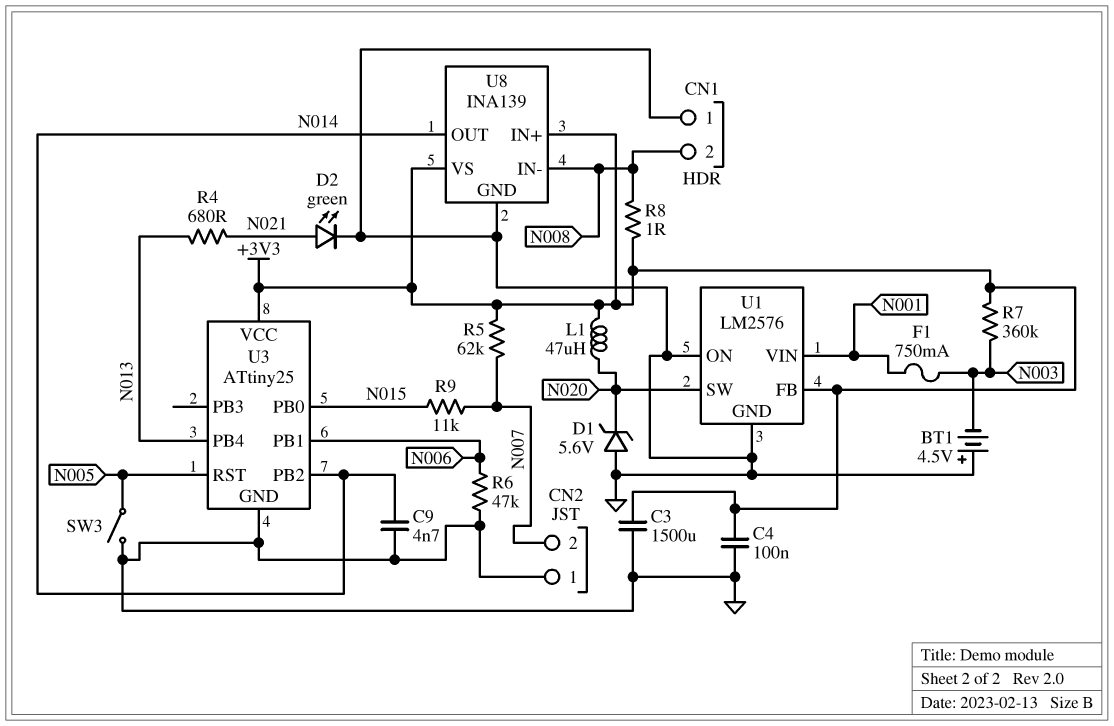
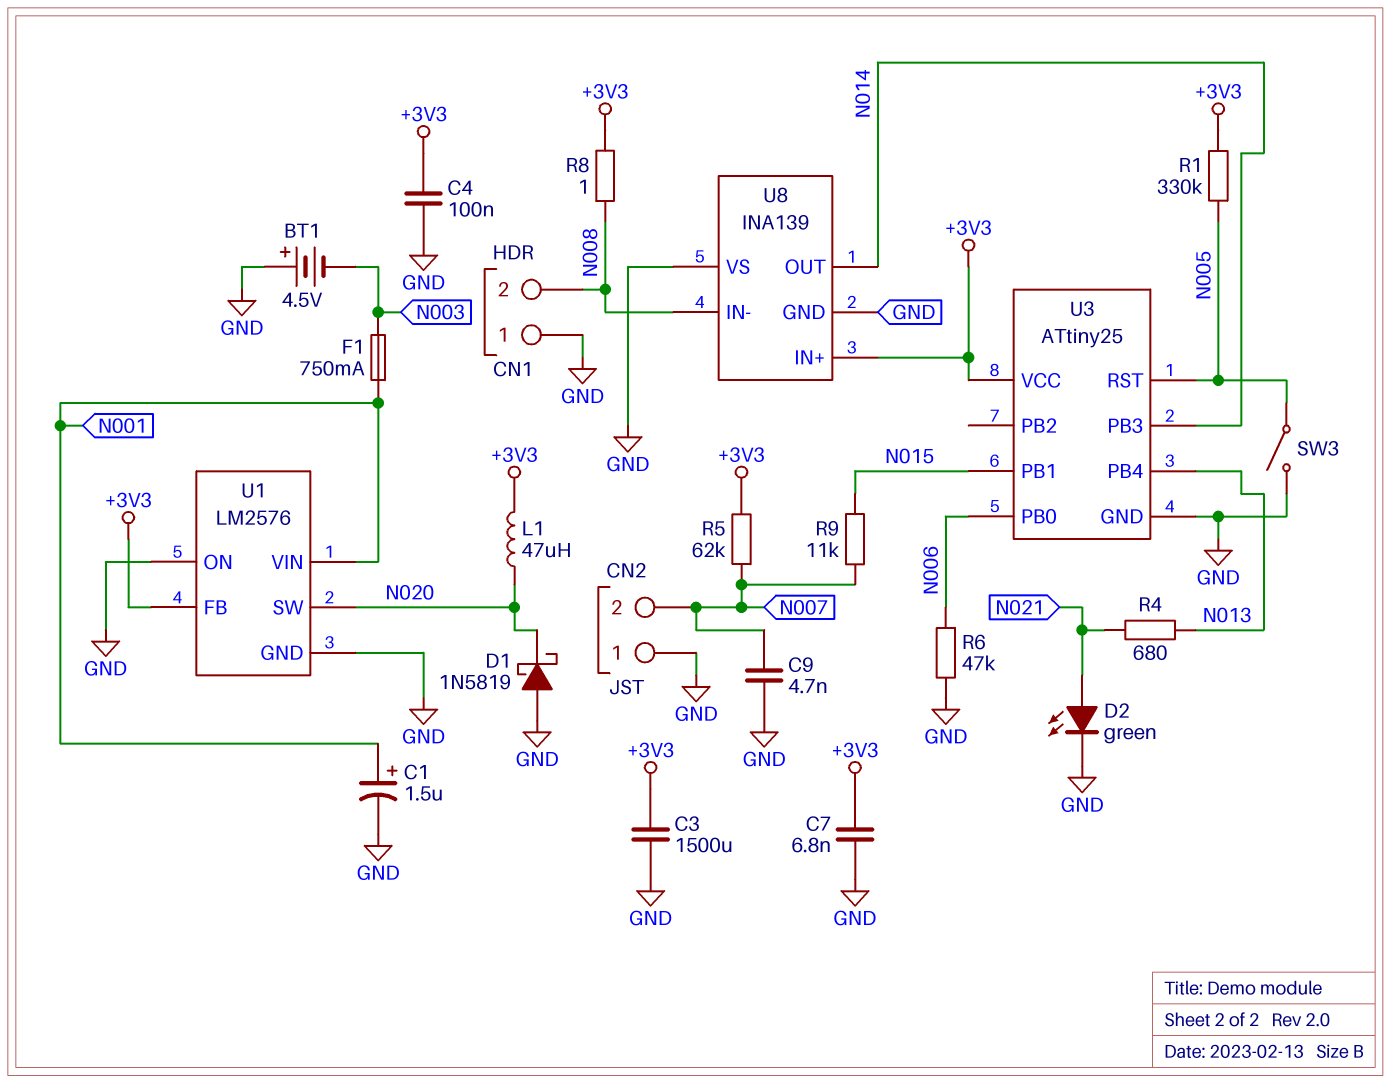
C1: none -> 1.5uF (plus N001, minus GND)
C7: none -> 6.8nF (+3V3, GND)
C9: 4.7nF (GND, N014) -> 4.7nF (GND, N007)
D1: zener 5.6V (A GND, K N020) -> schottky 1N5819 (A GND, K N020)
R1: none -> 330k (+3V3, N005)
R7: 360k (+3V3, N003) -> none
U3 pin PB0: N015 -> N006
U3 pin PB1: N006 -> N015
U3 pin PB2: N014 -> none
U3 pin PB3: none -> N014
U8 pin VS: +3V3 -> GND

